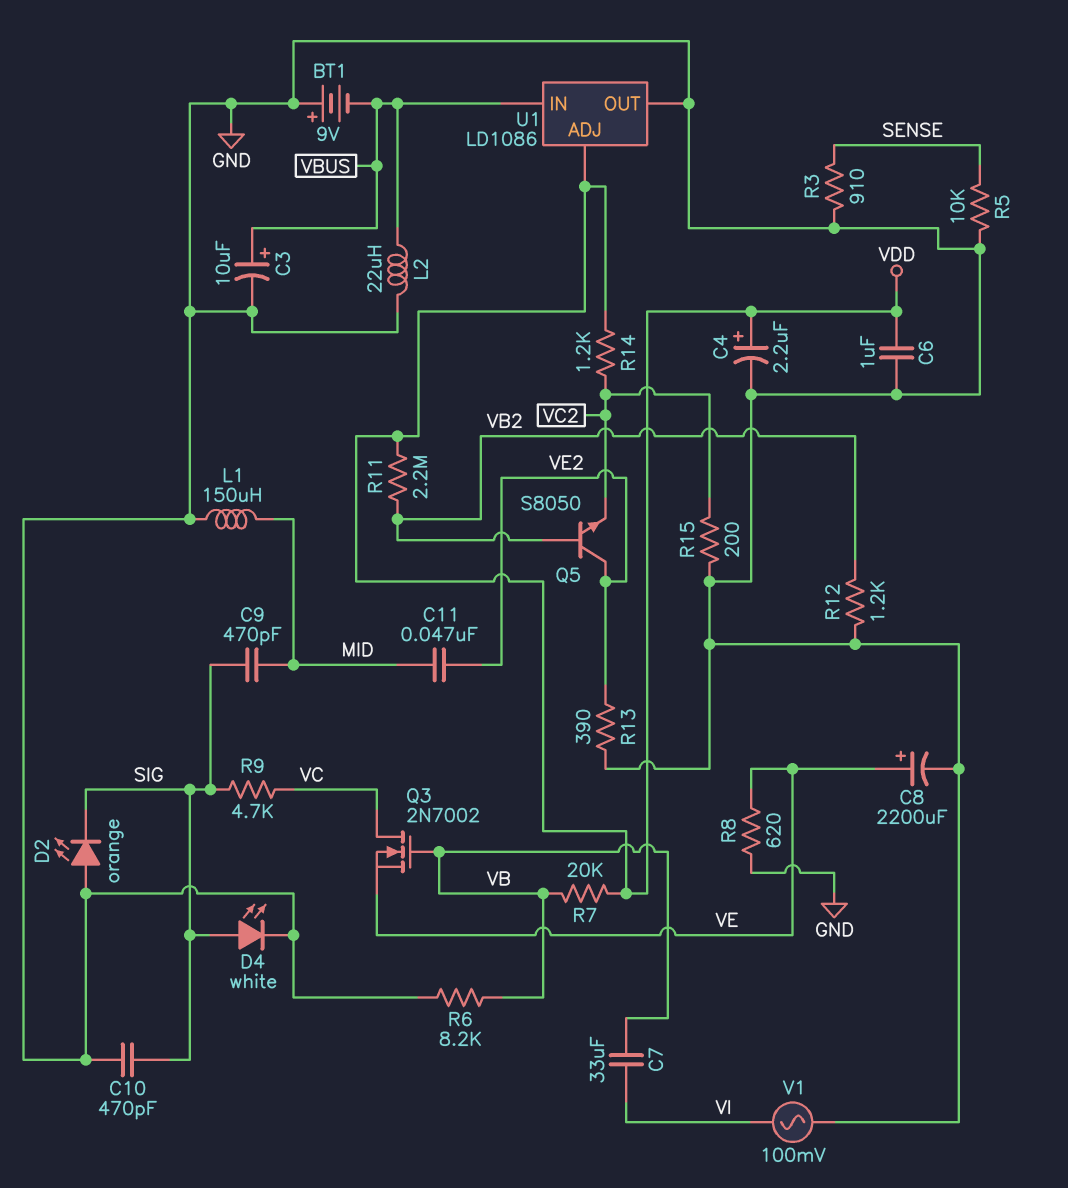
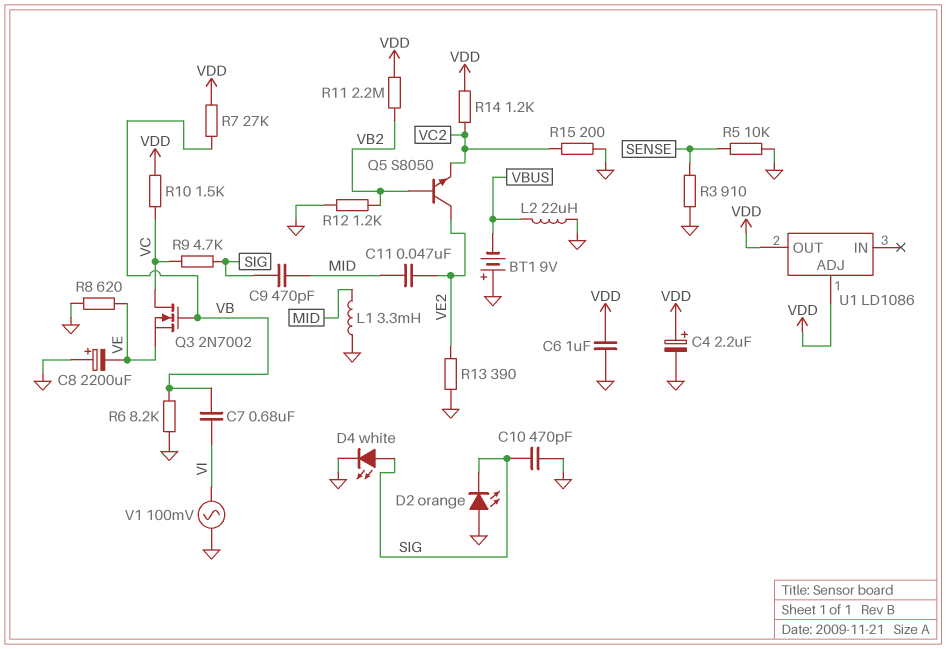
C3: 10uF (plus VBUS, minus GND) -> none
C7: 33uF (VB, VI) -> 680nF (VB, VI)
C8: 2200uF (plus VE, minus GND) -> 2200uF (plus GND, minus VE)
L1: 150uH (GND, MID) -> 3.3mH (GND, MID)
R7: 20k (VB, VDD) -> 27k (VB, VDD)
R10: none -> 1.5k (VC, VDD)
U1 pin IN: VBUS -> none
U1 pin OUT: GND -> VDD

